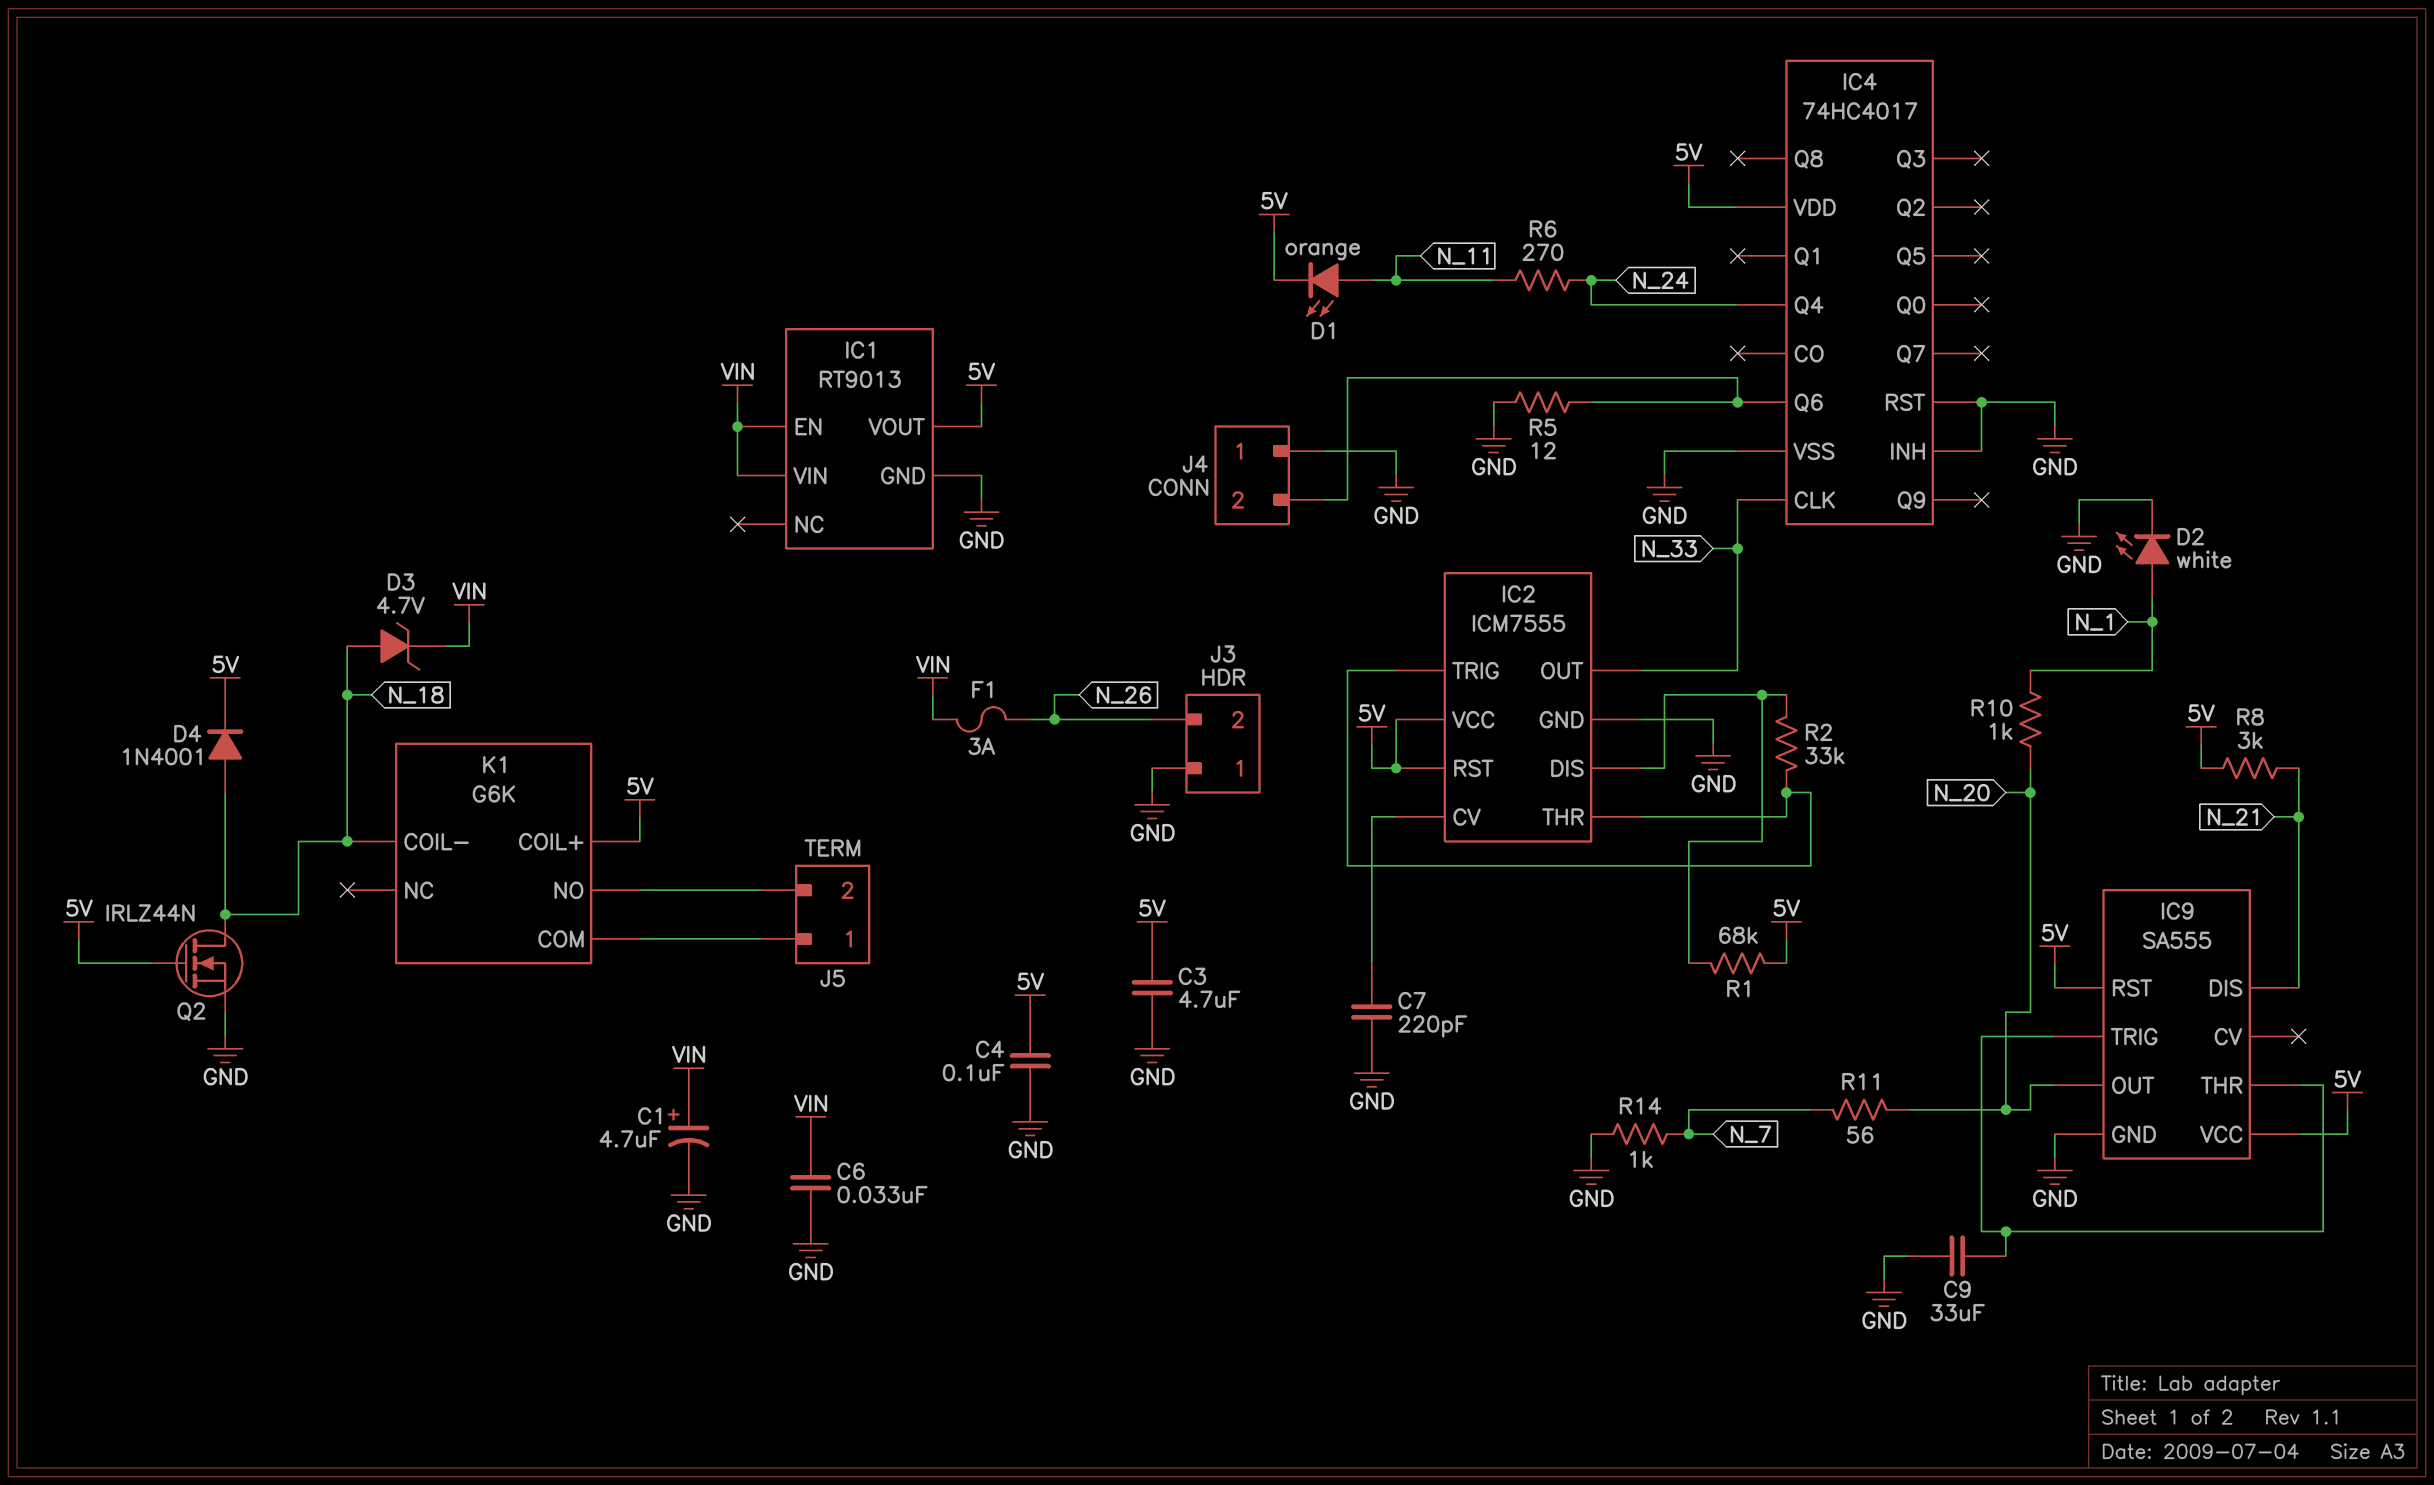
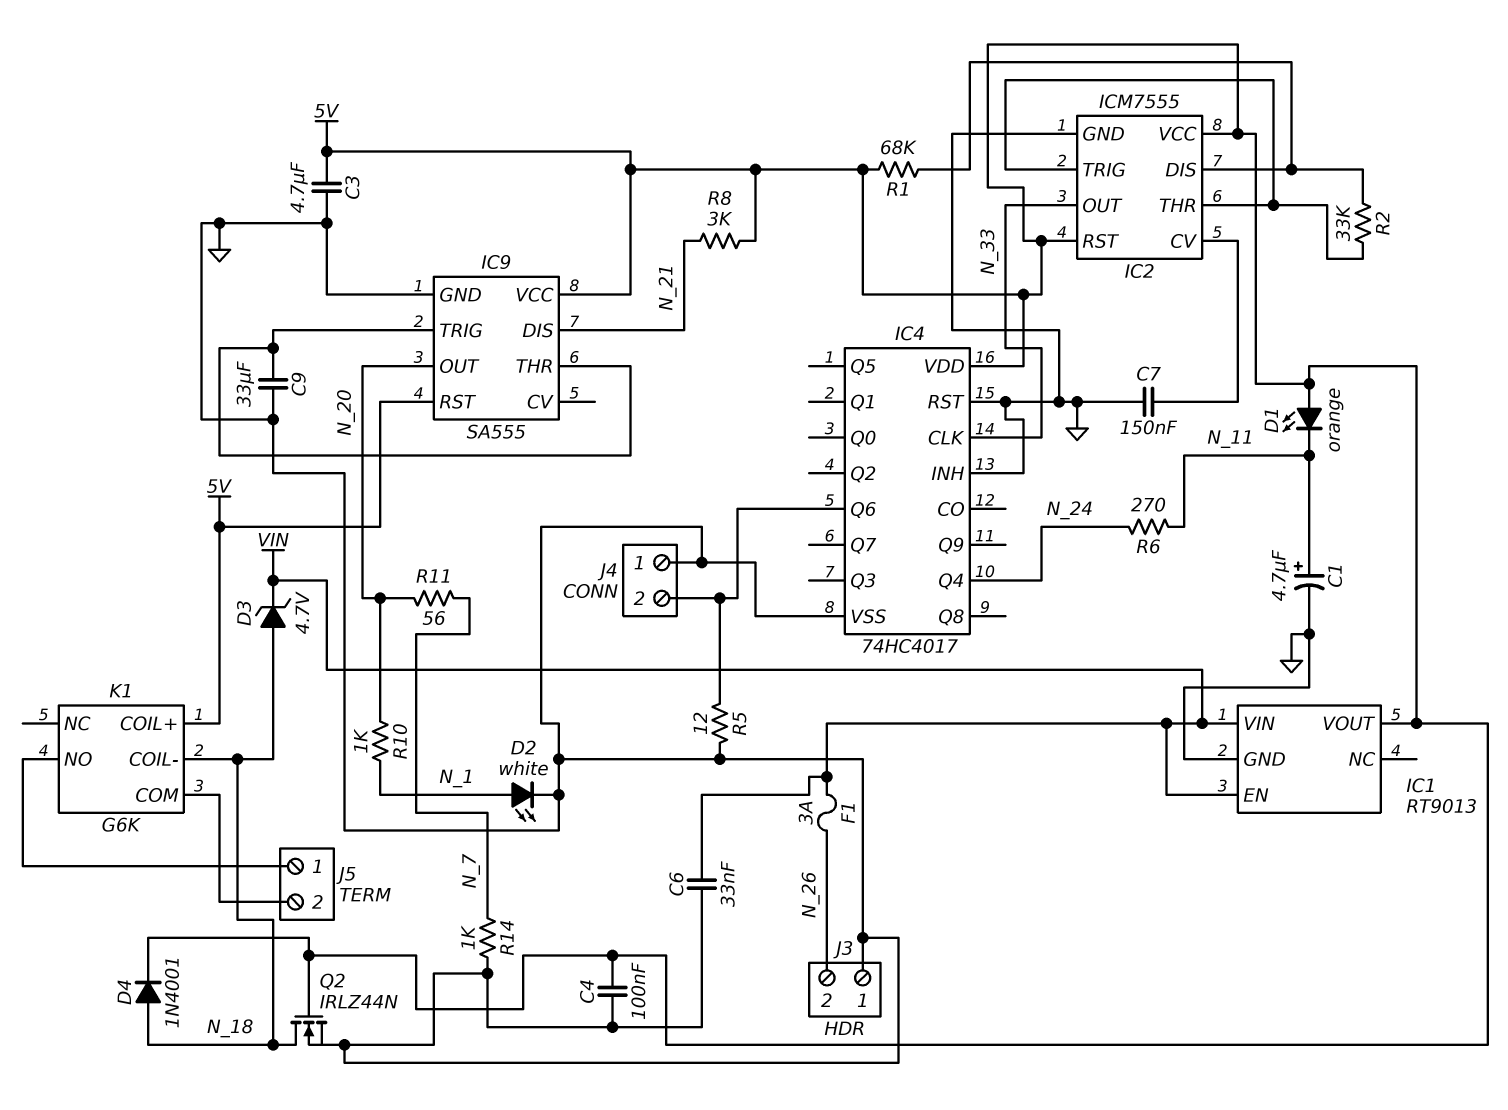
C1: 4.7uF (plus VIN, minus GND) -> 4.7uF (plus N_11, minus GND)
C7: 220pF (GND, IC2/CV) -> 150nF (GND, IC2/CV)
D1: LED orange (A N_11, K 5V) -> LED orange (A 5V, K N_11)
K1 pin COM: J5/1 -> J5/2
K1 pin NO: J5/2 -> J5/1

